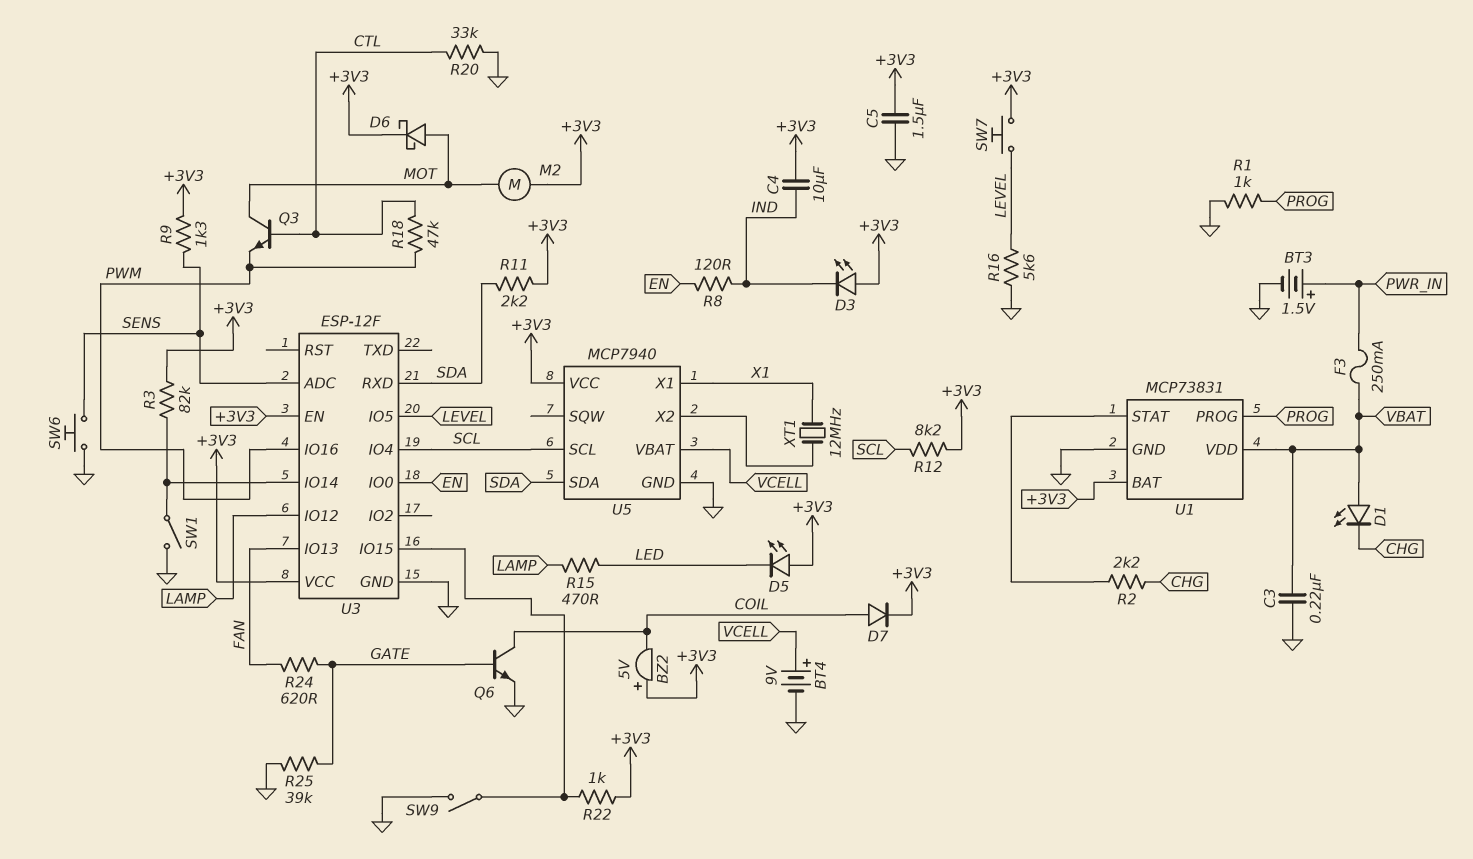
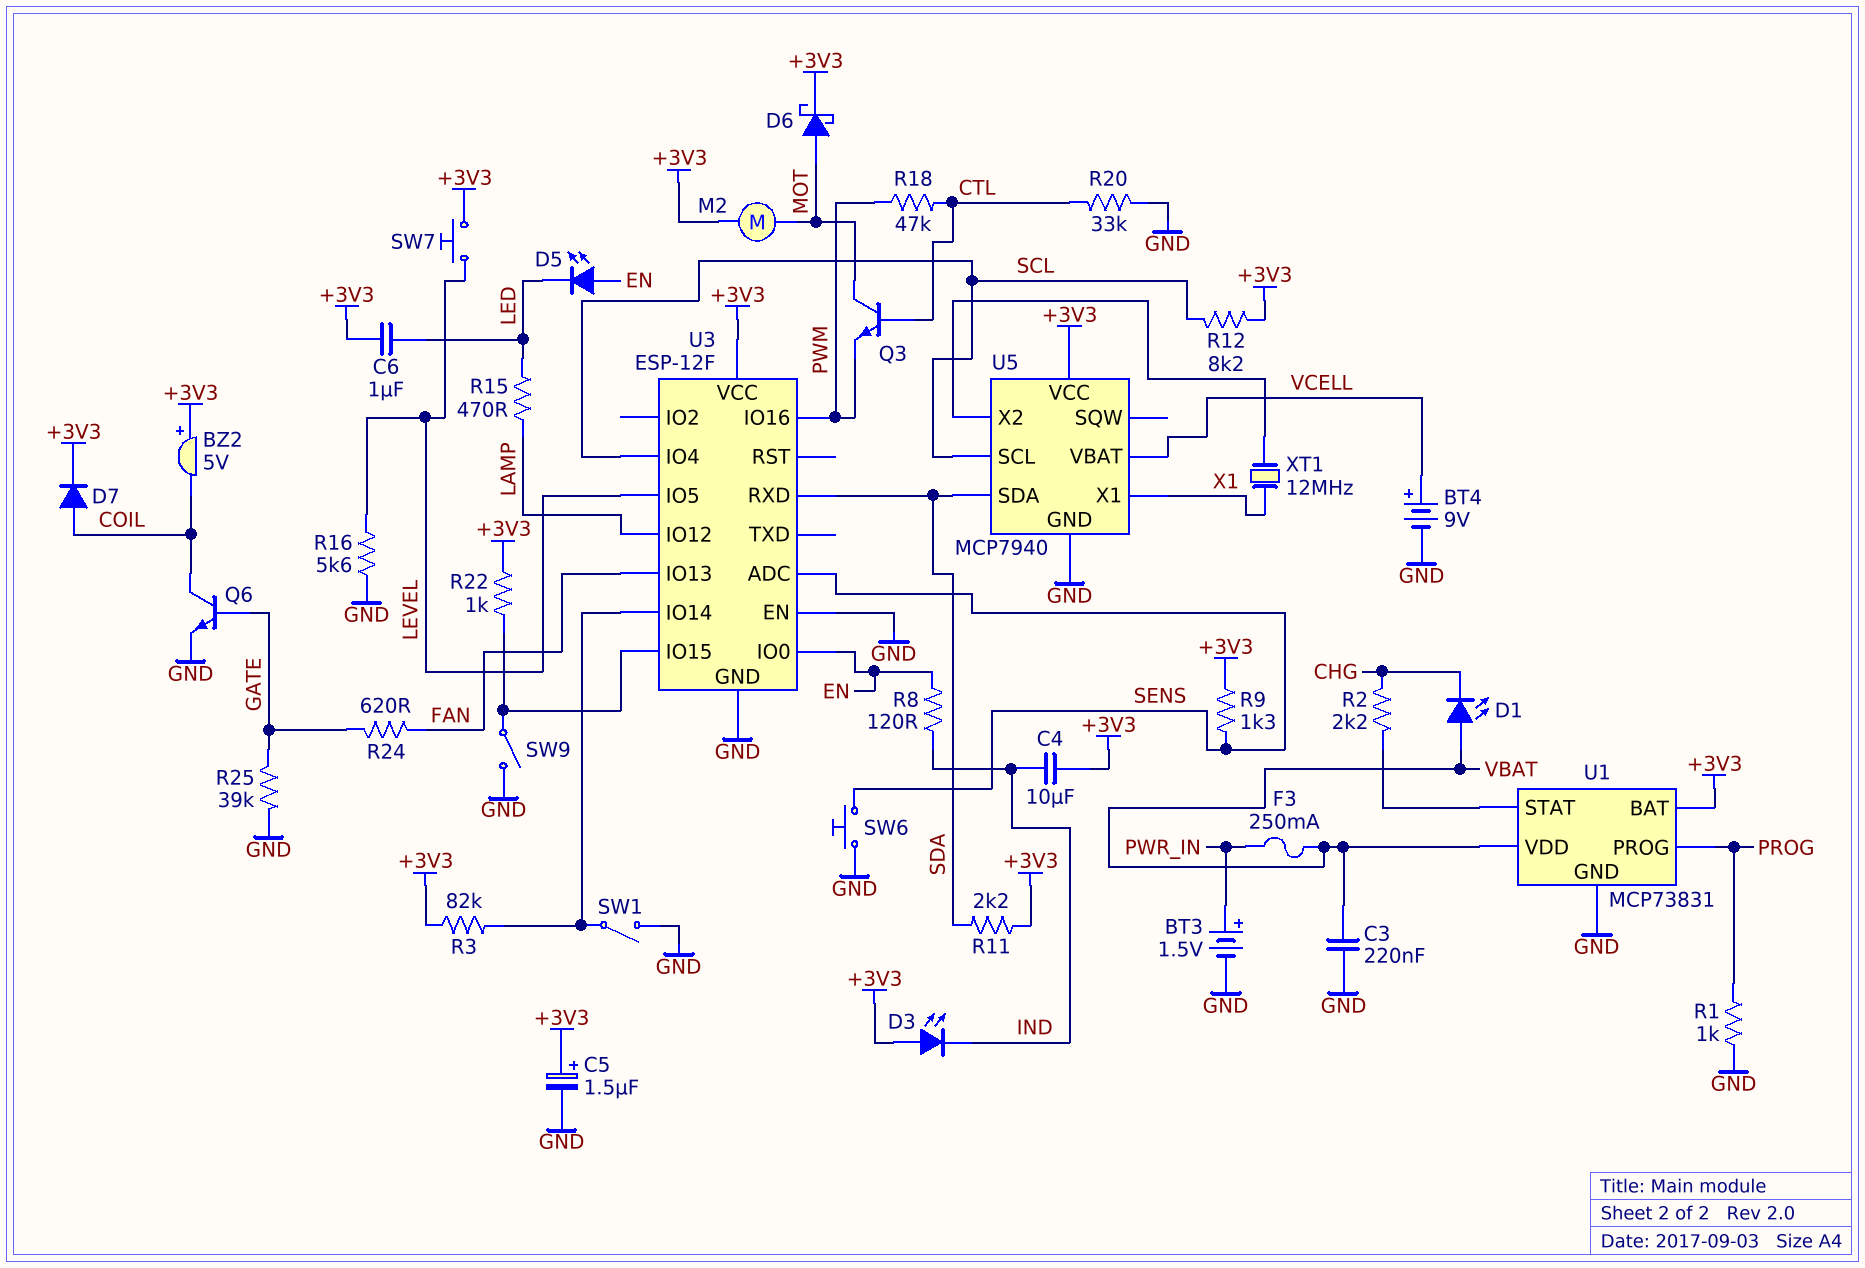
C5: 1.5uF (+3V3, GND) -> 1.5uF (plus +3V3, minus GND)
C6: none -> 1uF (+3V3, LED)
D5: LED (A +3V3, K LED) -> LED (A EN, K LED)
U3 pin EN: +3V3 -> GND

